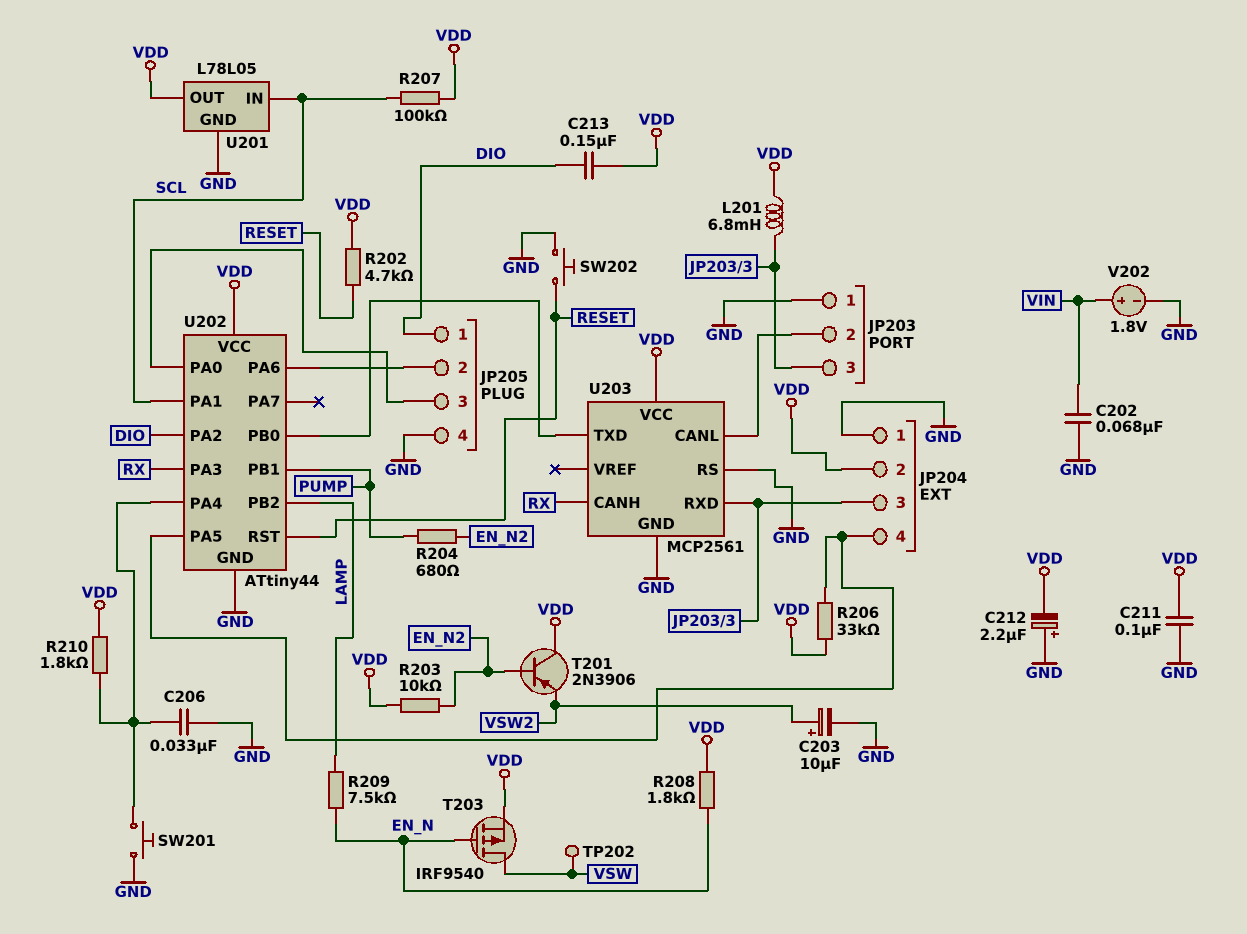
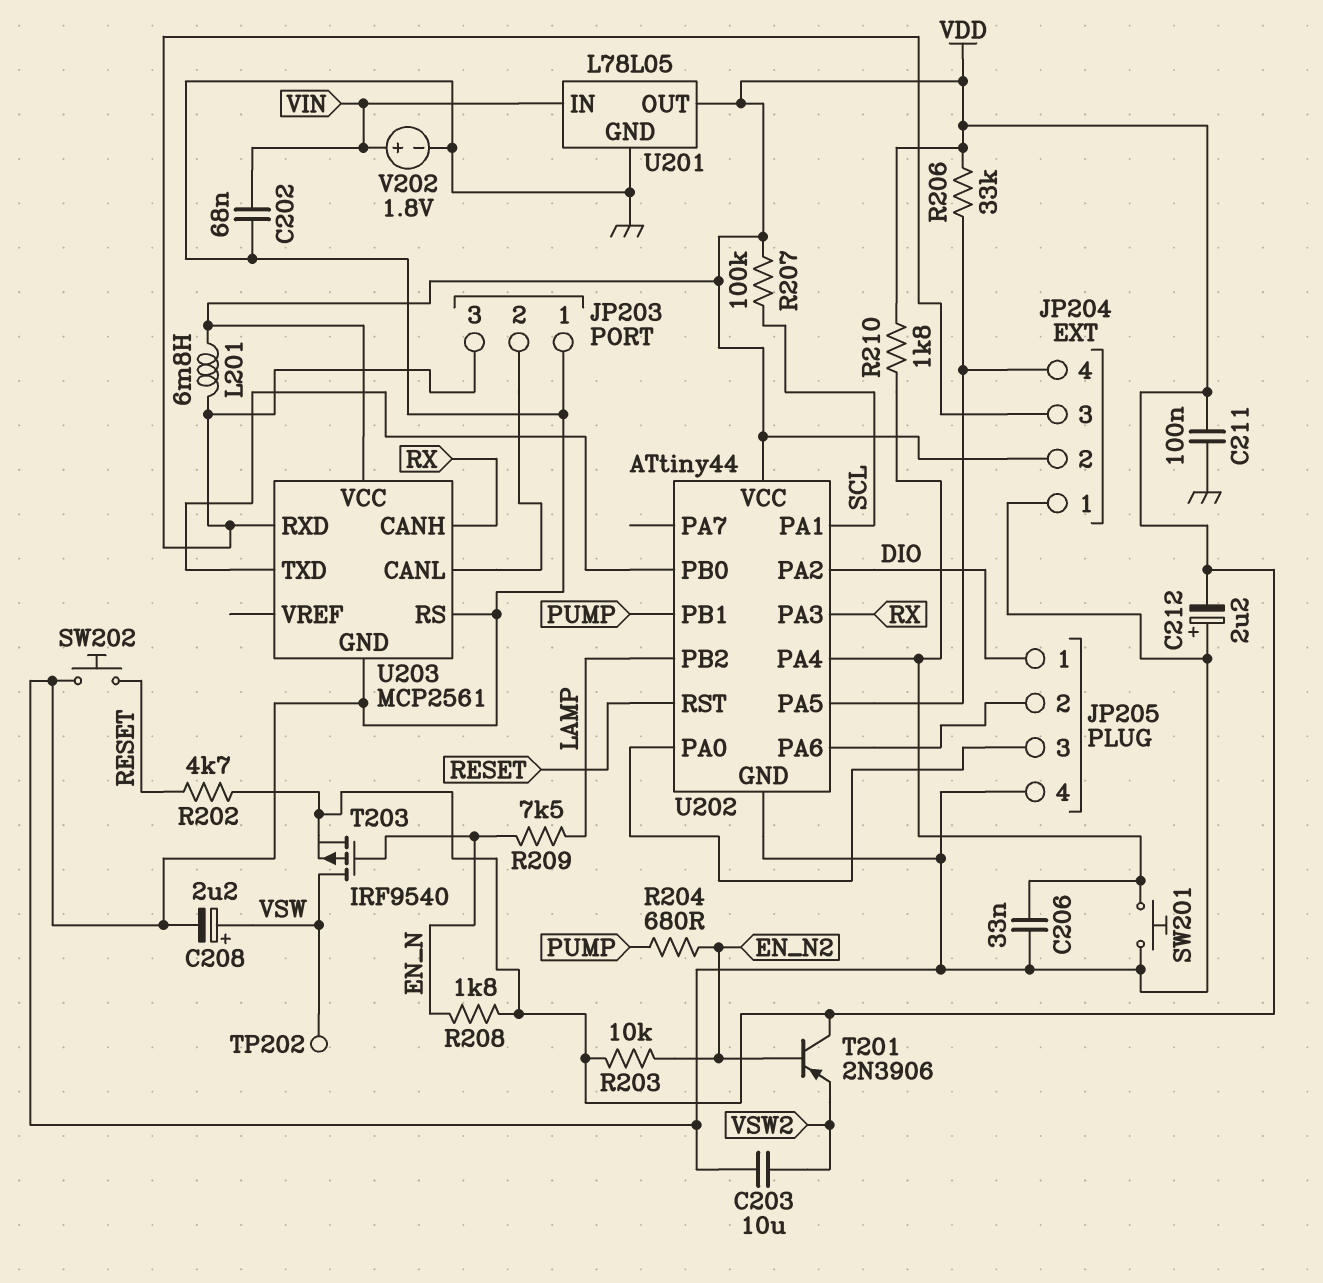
C203: 10uF (plus VSW2, minus GND) -> 10uF (GND, VSW2)
C208: none -> 2.2uF (plus VSW, minus GND)
C213: 150nF (DIO, VDD) -> none
U201 pin IN: SCL -> VIN

